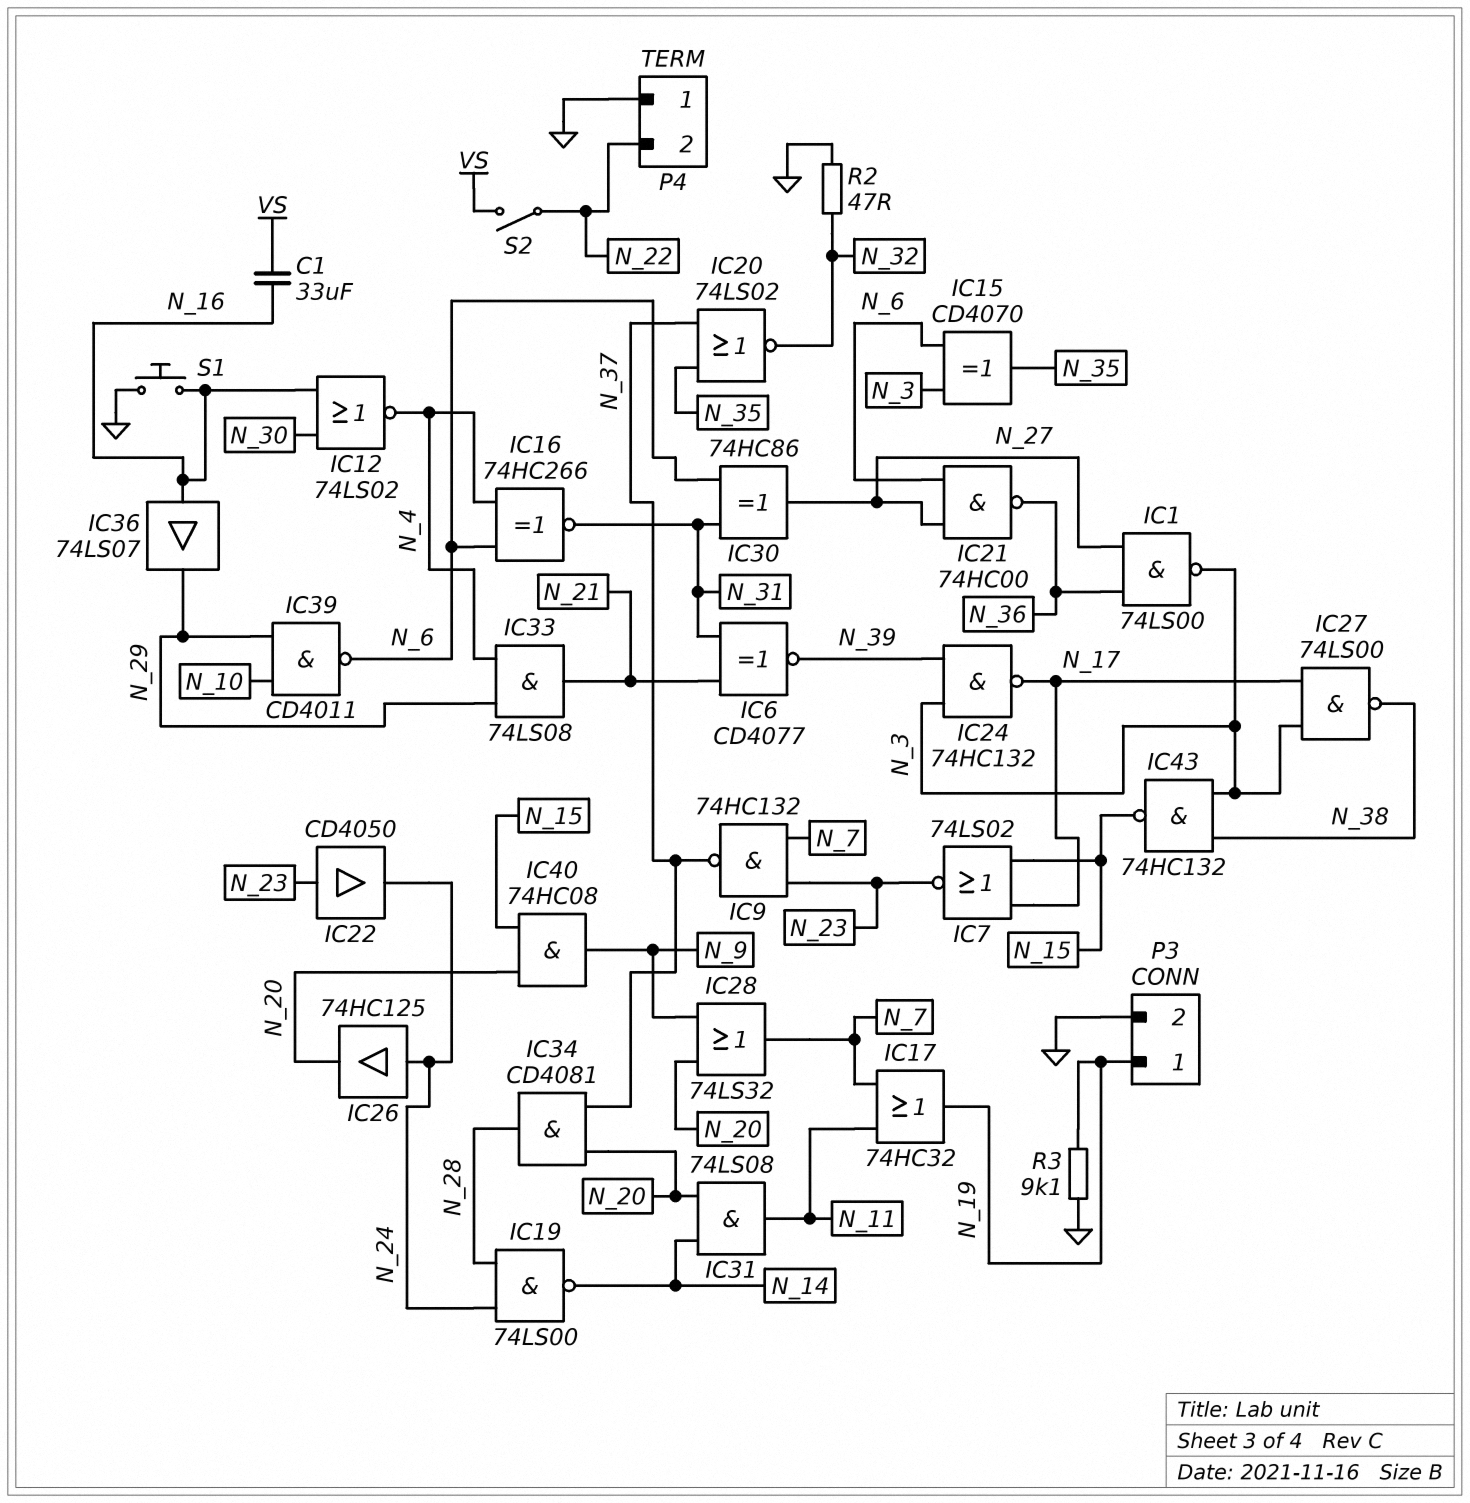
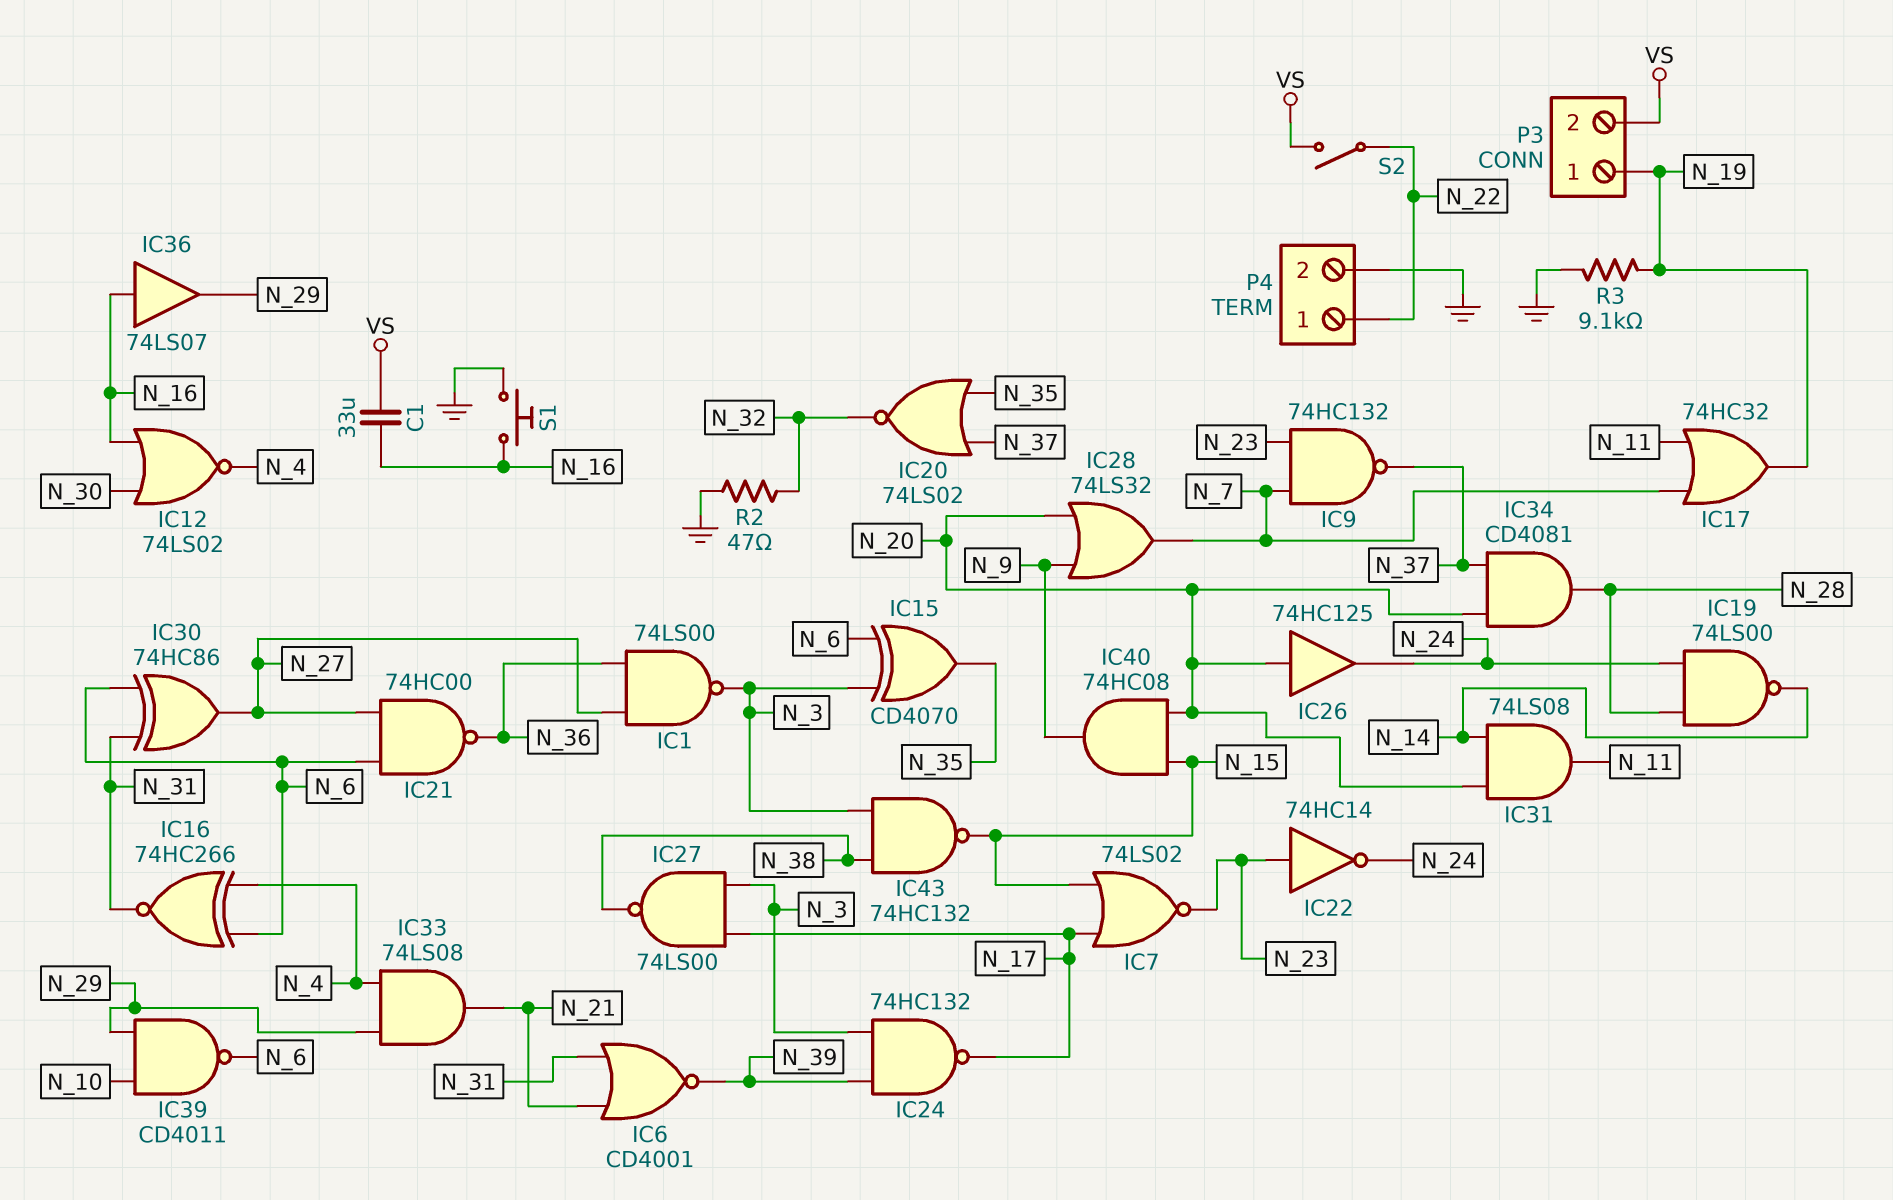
IC6: XNOR CD4077 (in N_21, in N_31, out N_39) -> NOR CD4001 (in N_21, in N_31, out N_39)
IC22: buffer CD4050 (in N_23, out N_24) -> NOT 74HC14 (in N_23, out N_24)
IC26: buffer 74HC125 (in N_24, out N_20) -> buffer 74HC125 (in N_20, out N_24)
P3 pin 2: GND -> VS
P4 pin 1: GND -> N_22
P4 pin 2: N_22 -> GND

